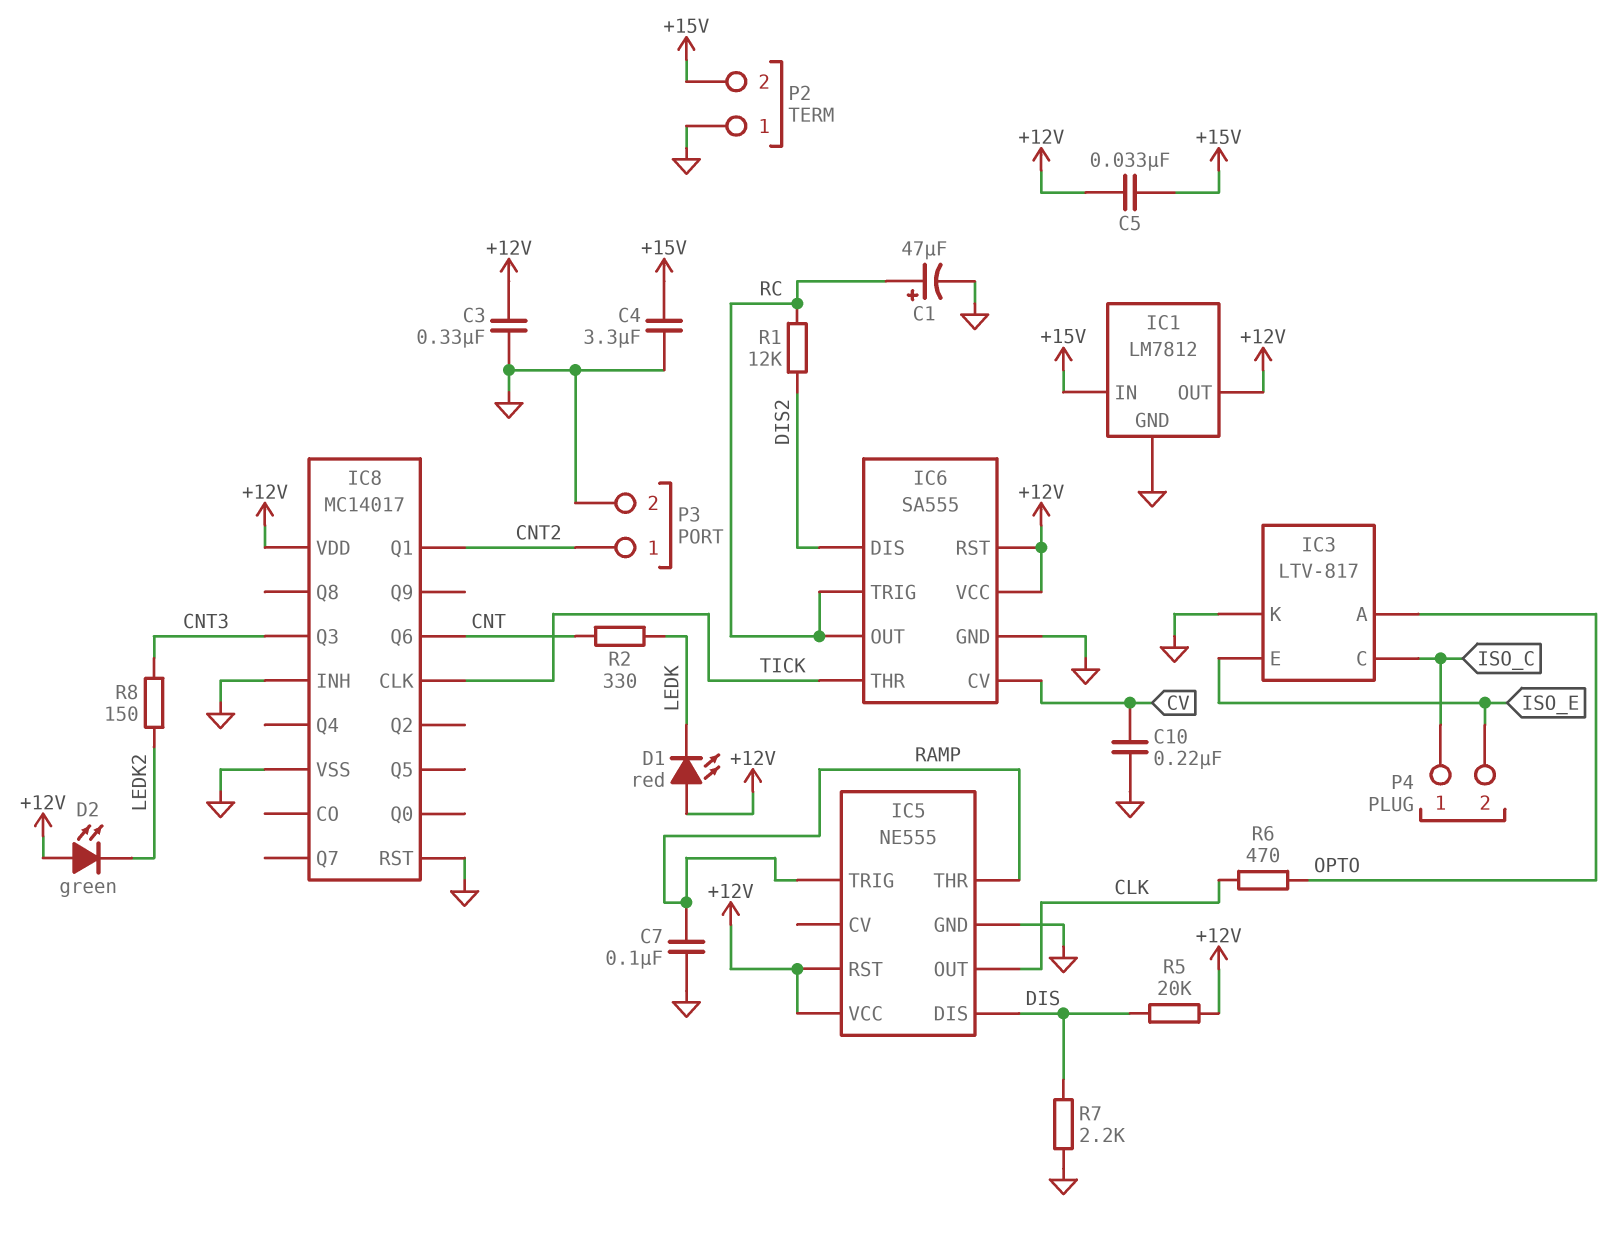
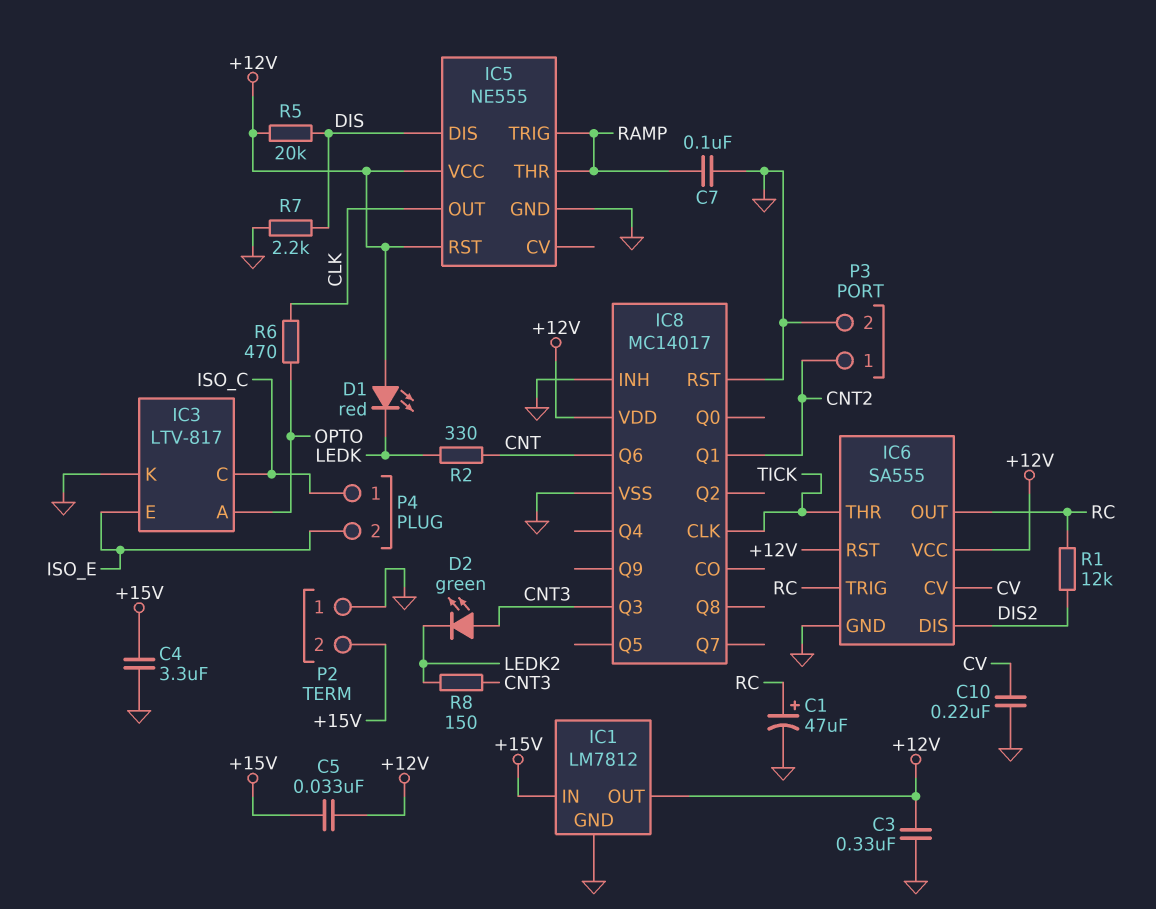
D2: LED green (A +12V, K LEDK2) -> LED green (A CNT3, K LEDK2)

